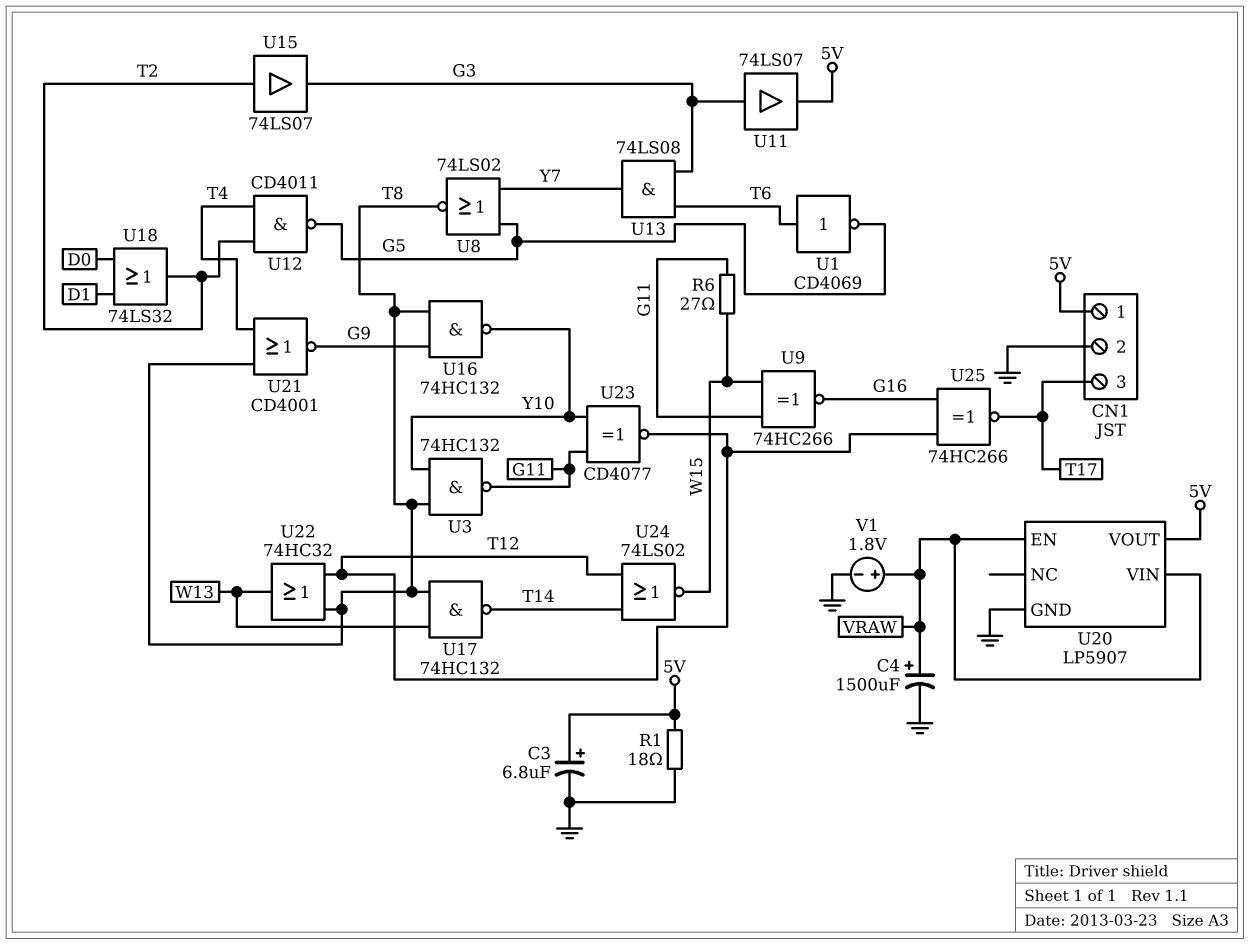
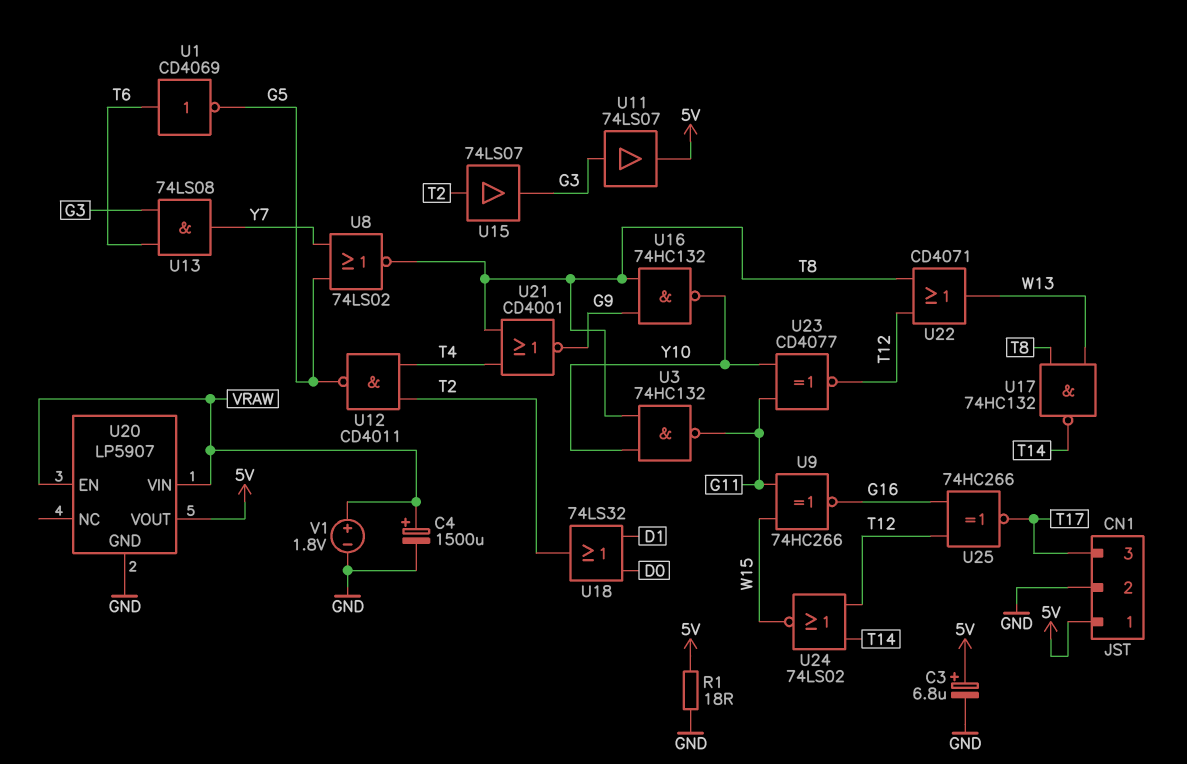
R6: 27 (G11, W15) -> none
U22: OR 74HC32 (in T8, in T12, out W13) -> OR CD4071 (in T8, in T12, out W13)

